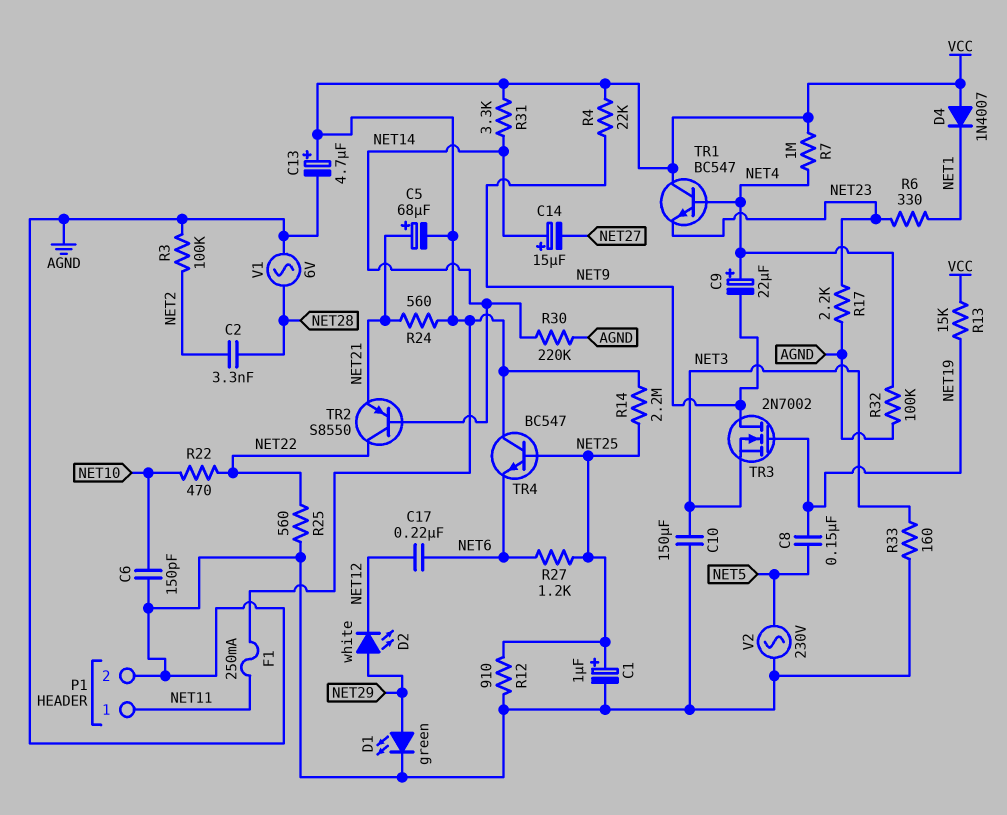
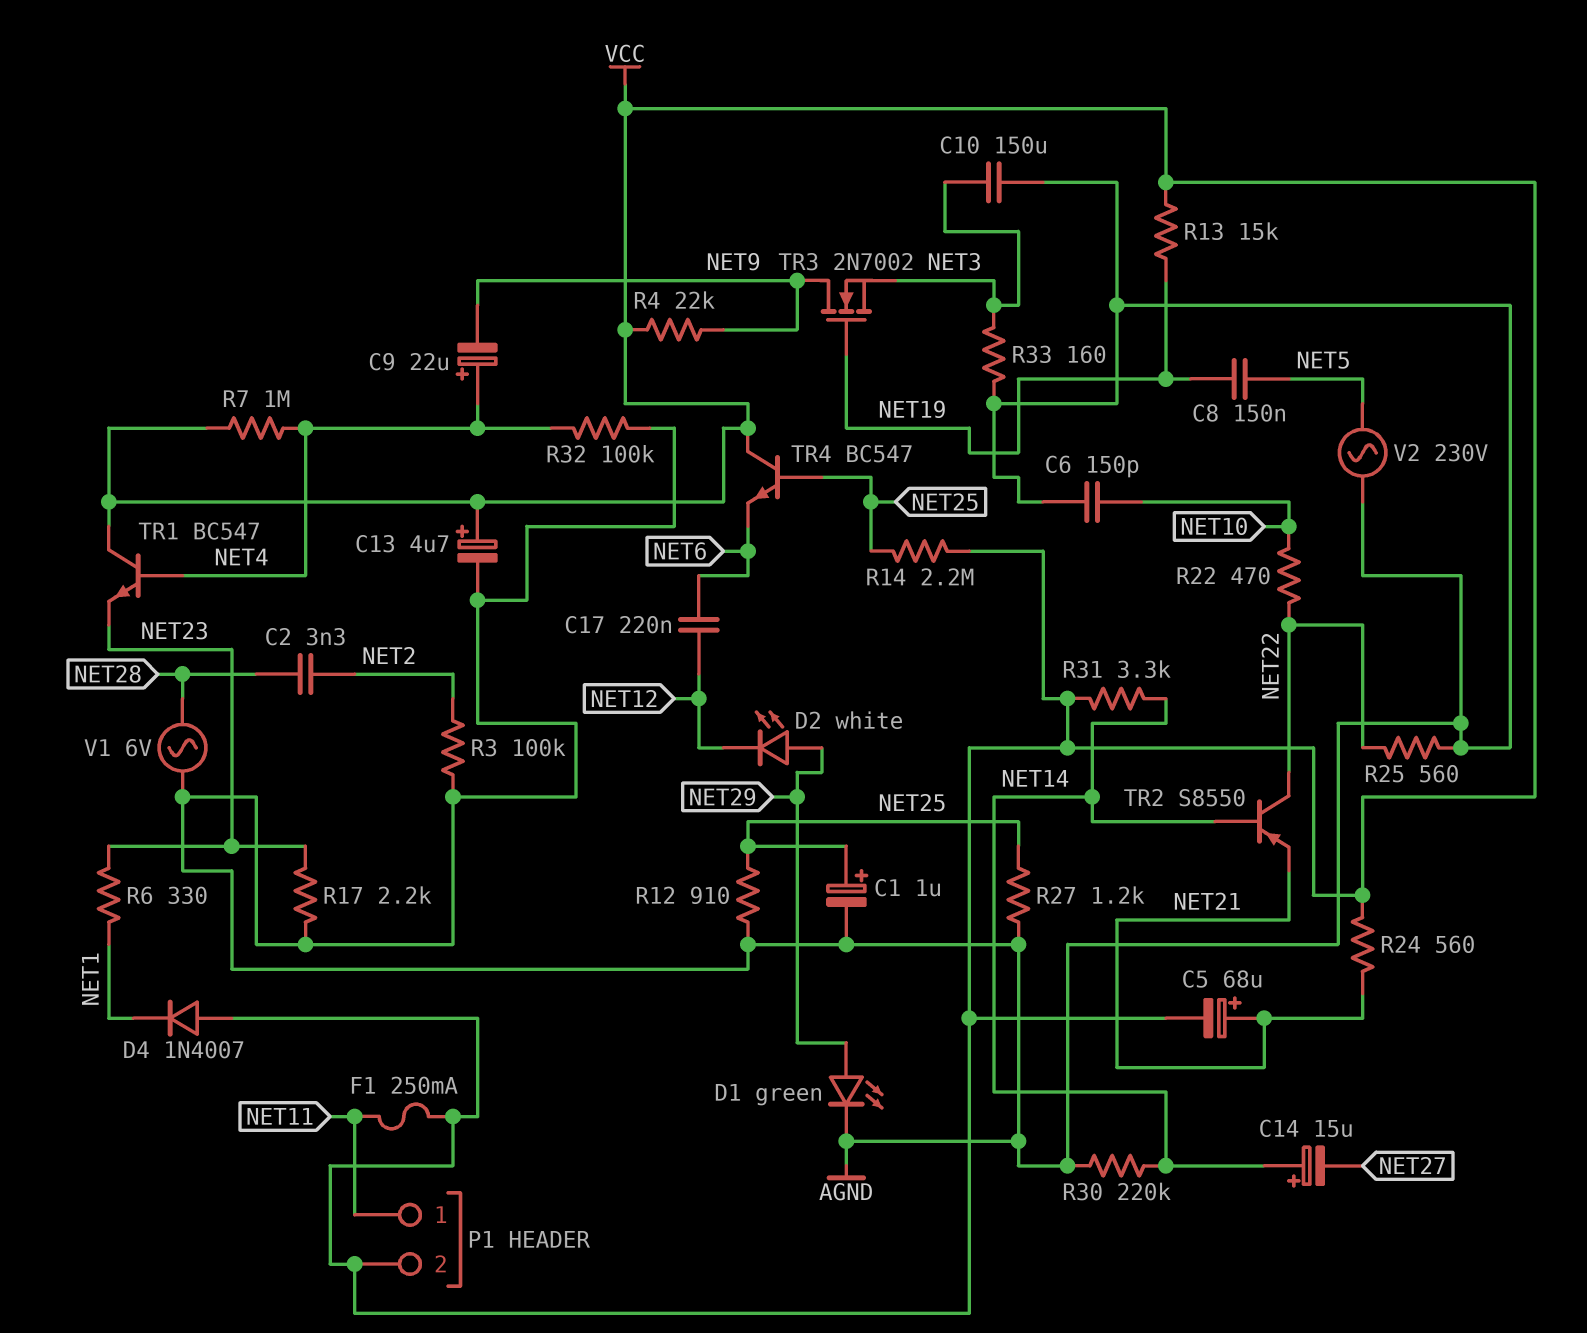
P1 pin 2: AGND -> VCC
R27: 1.2k (NET6, NET25) -> 1.2k (AGND, NET25)

